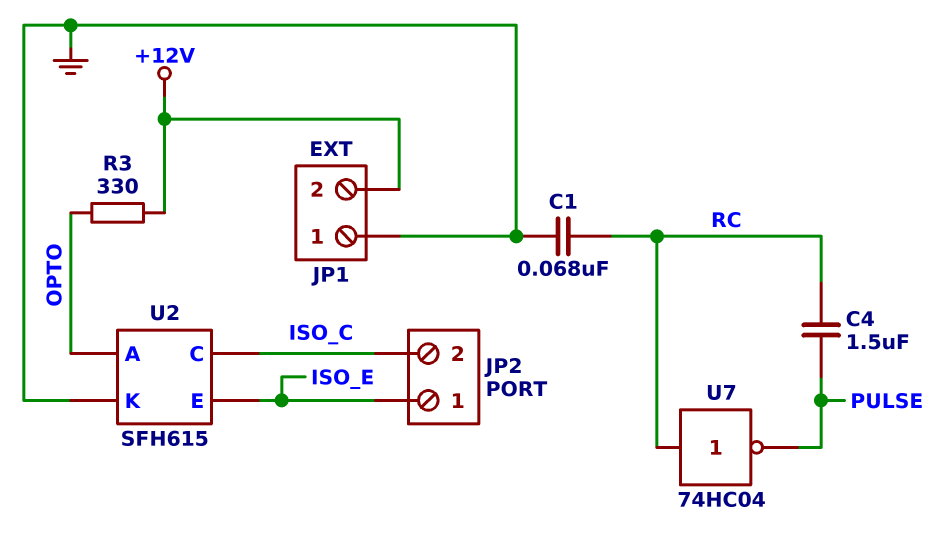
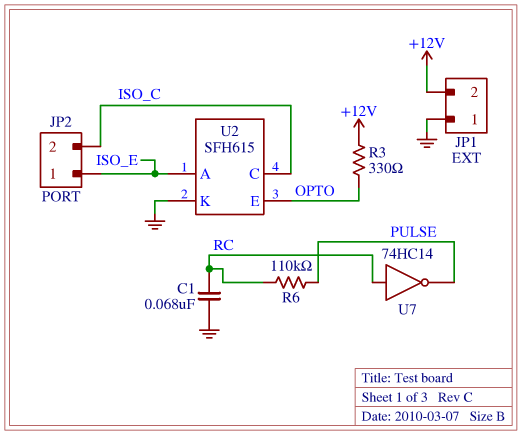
C4: 1.5uF (PULSE, RC) -> none
R6: none -> 110k (PULSE, RC)
U2 pin A: OPTO -> ISO_E
U2 pin E: ISO_E -> OPTO
U7: NOT 74HC04 (in RC, out PULSE) -> NOT 74HC14 (in RC, out PULSE)

